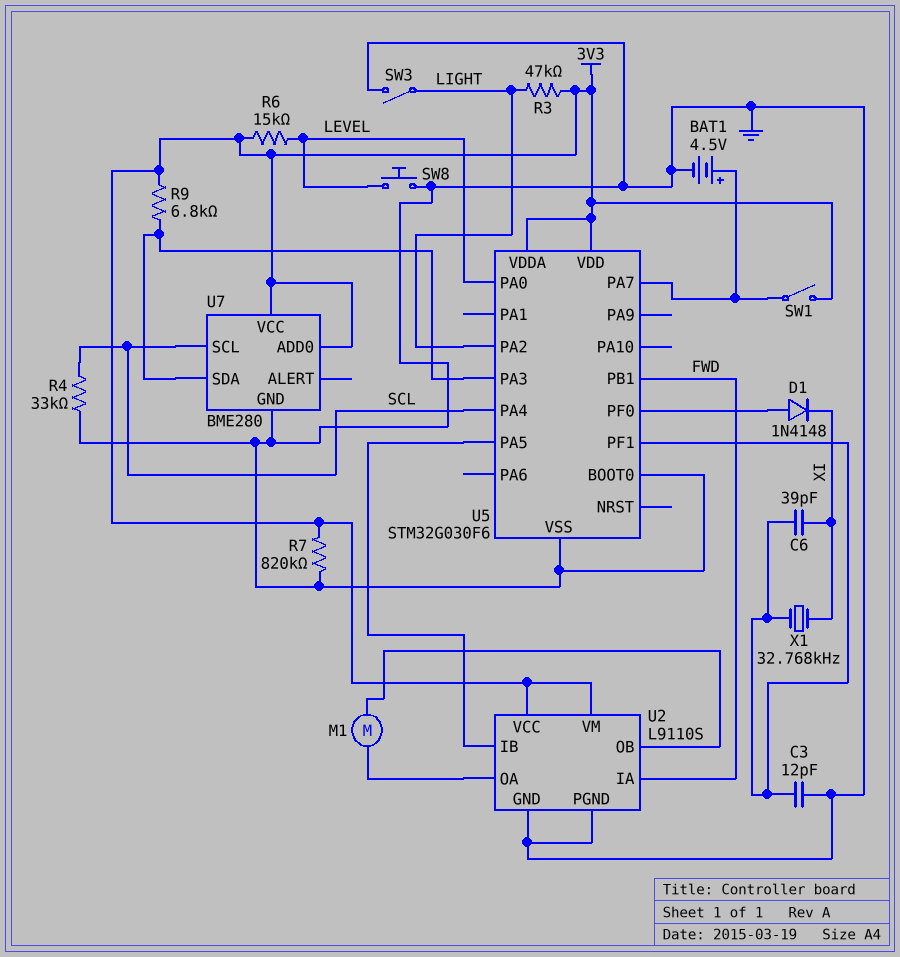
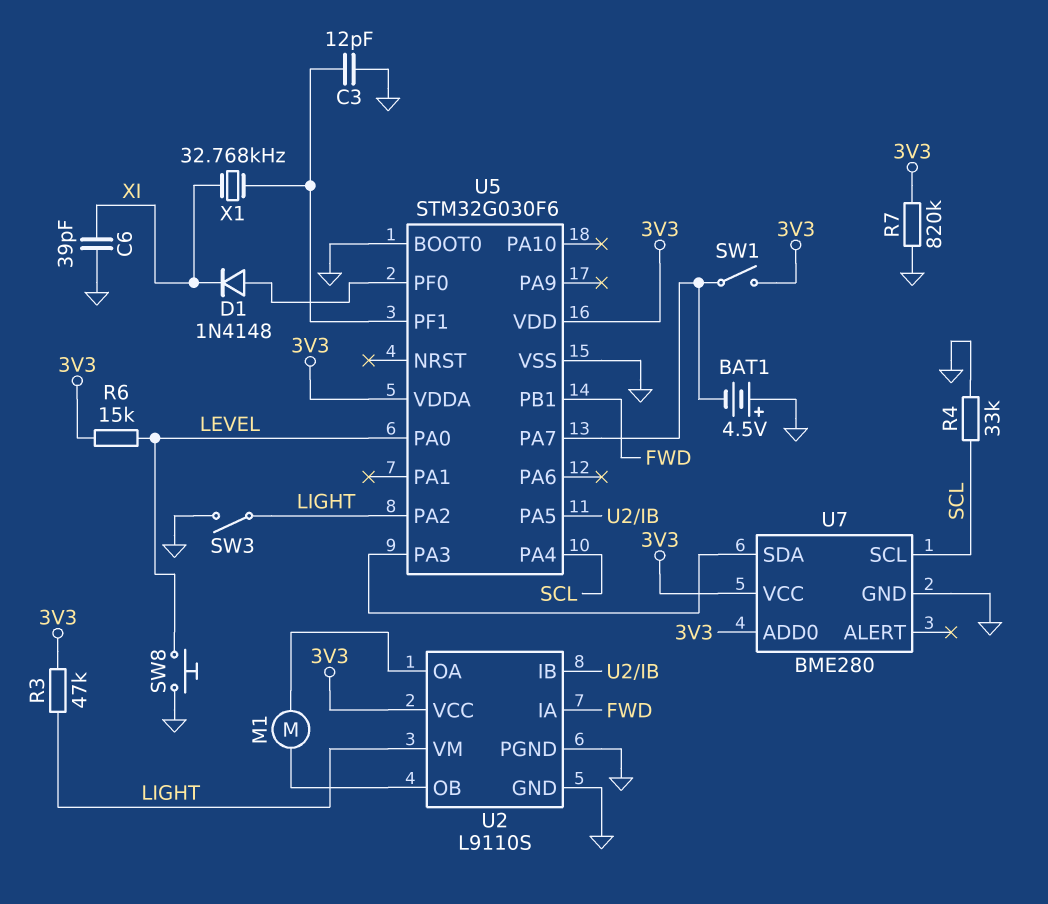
BAT1: 4.5V (plus U5/PA7, minus GND) -> 4.5V (plus GND, minus U5/PA7)
C6: 39pF (U5/PF1, XI) -> 39pF (GND, XI)
R9: 6.8k (3V3, U5/PA3) -> none
U2 pin VM: 3V3 -> LIGHT

